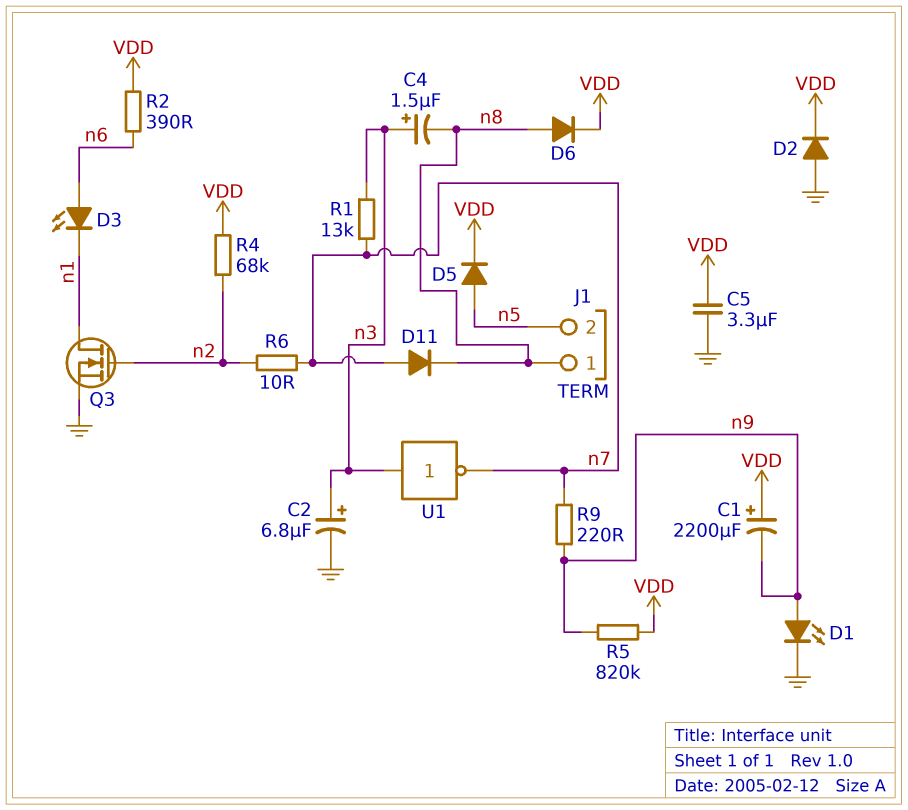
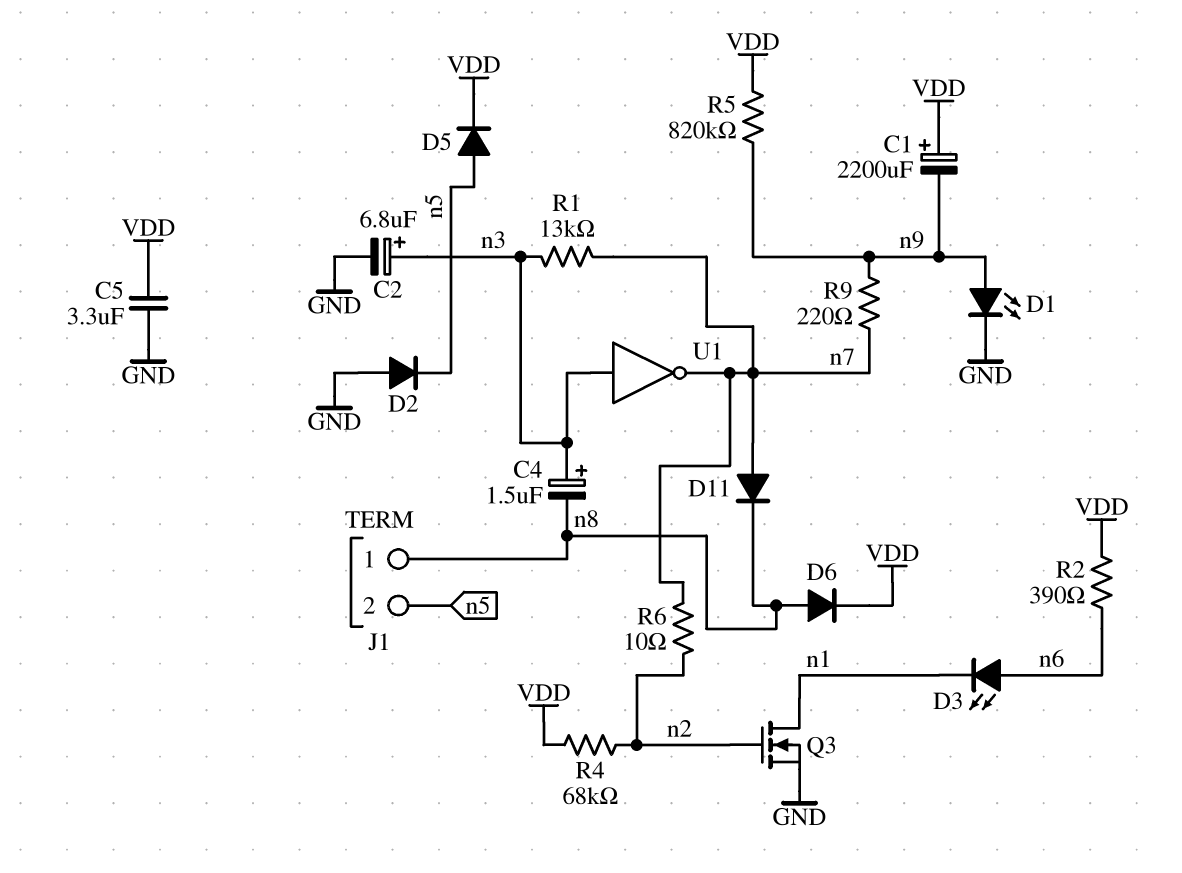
D2: diode (A GND, K VDD) -> diode (A GND, K n5)

